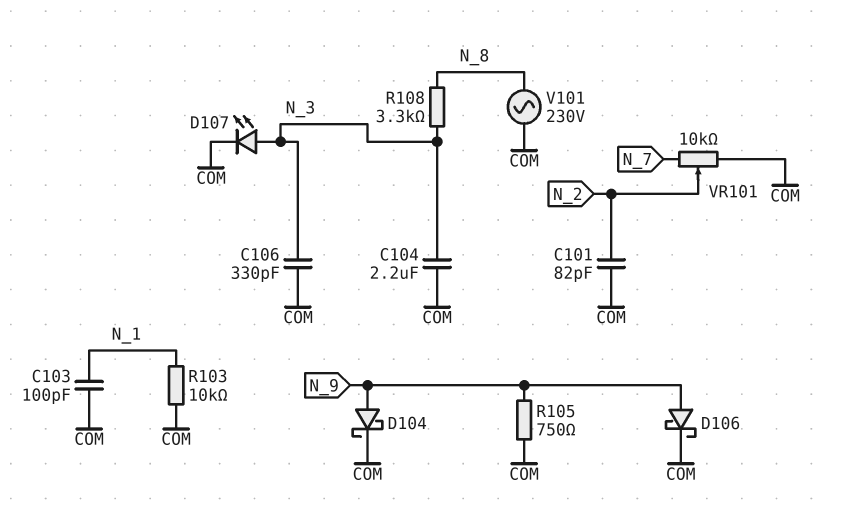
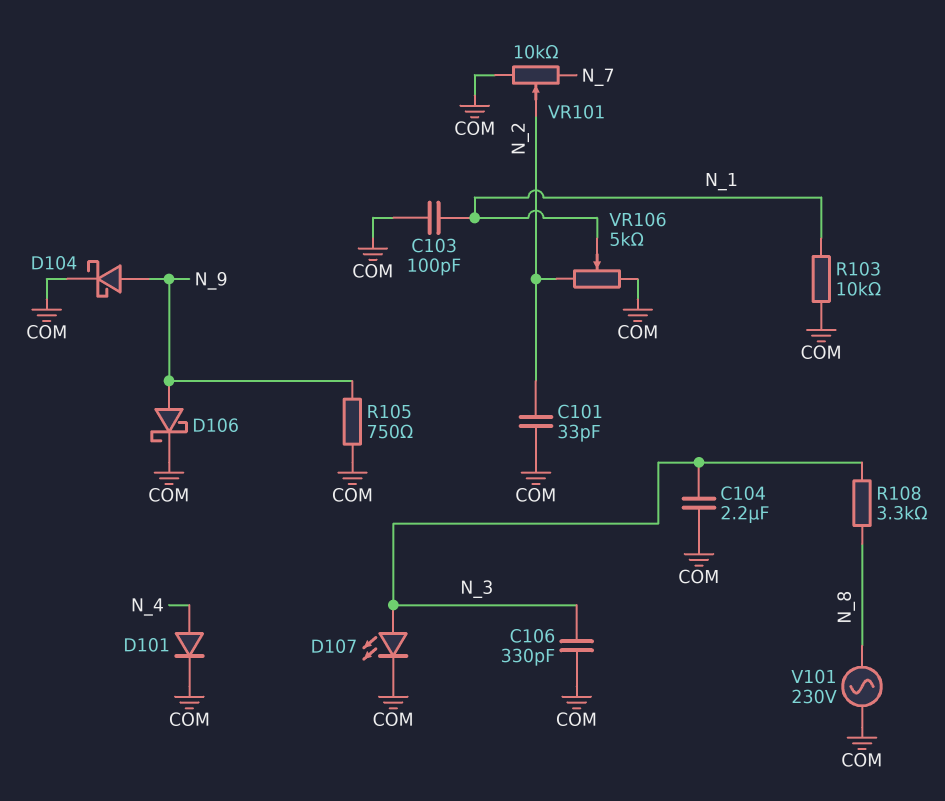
C101: 82pF (COM, N_2) -> 33pF (COM, N_2)
D101: none -> diode (A N_4, K COM)
VR106: none -> 5k (COM, N_2, wiper N_1)

